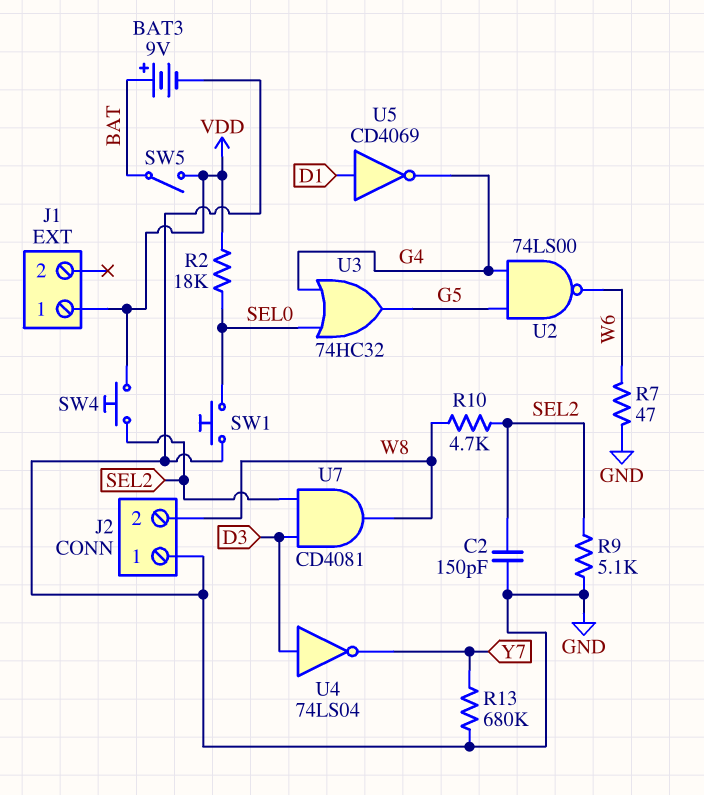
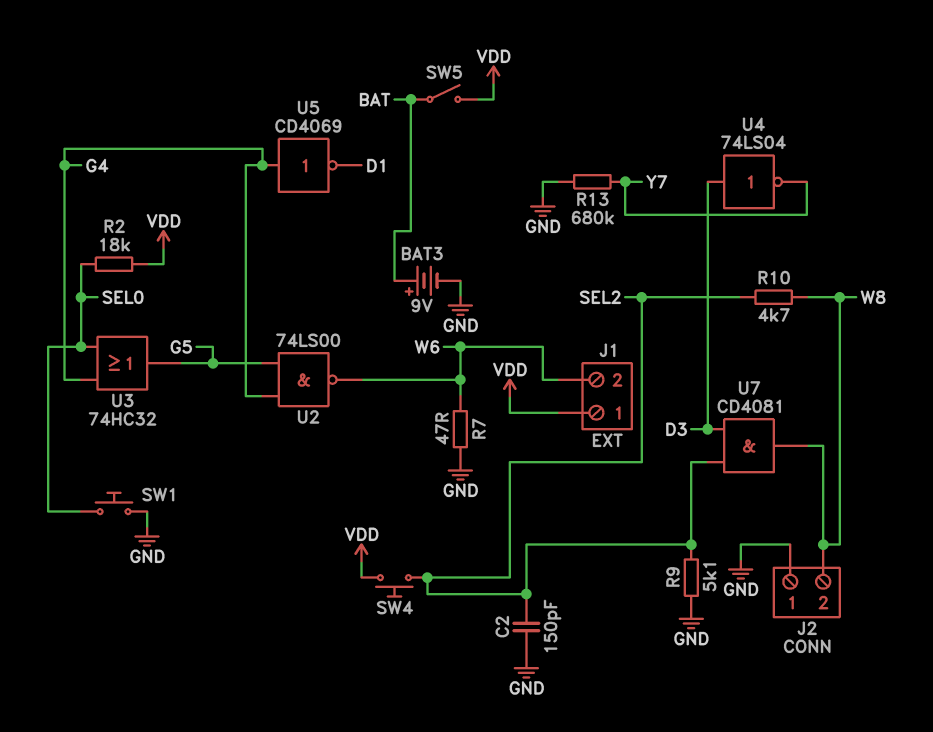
J1 pin 2: none -> W6
U5: NOT CD4069 (in D1, out G4) -> NOT CD4069 (in G4, out D1)

